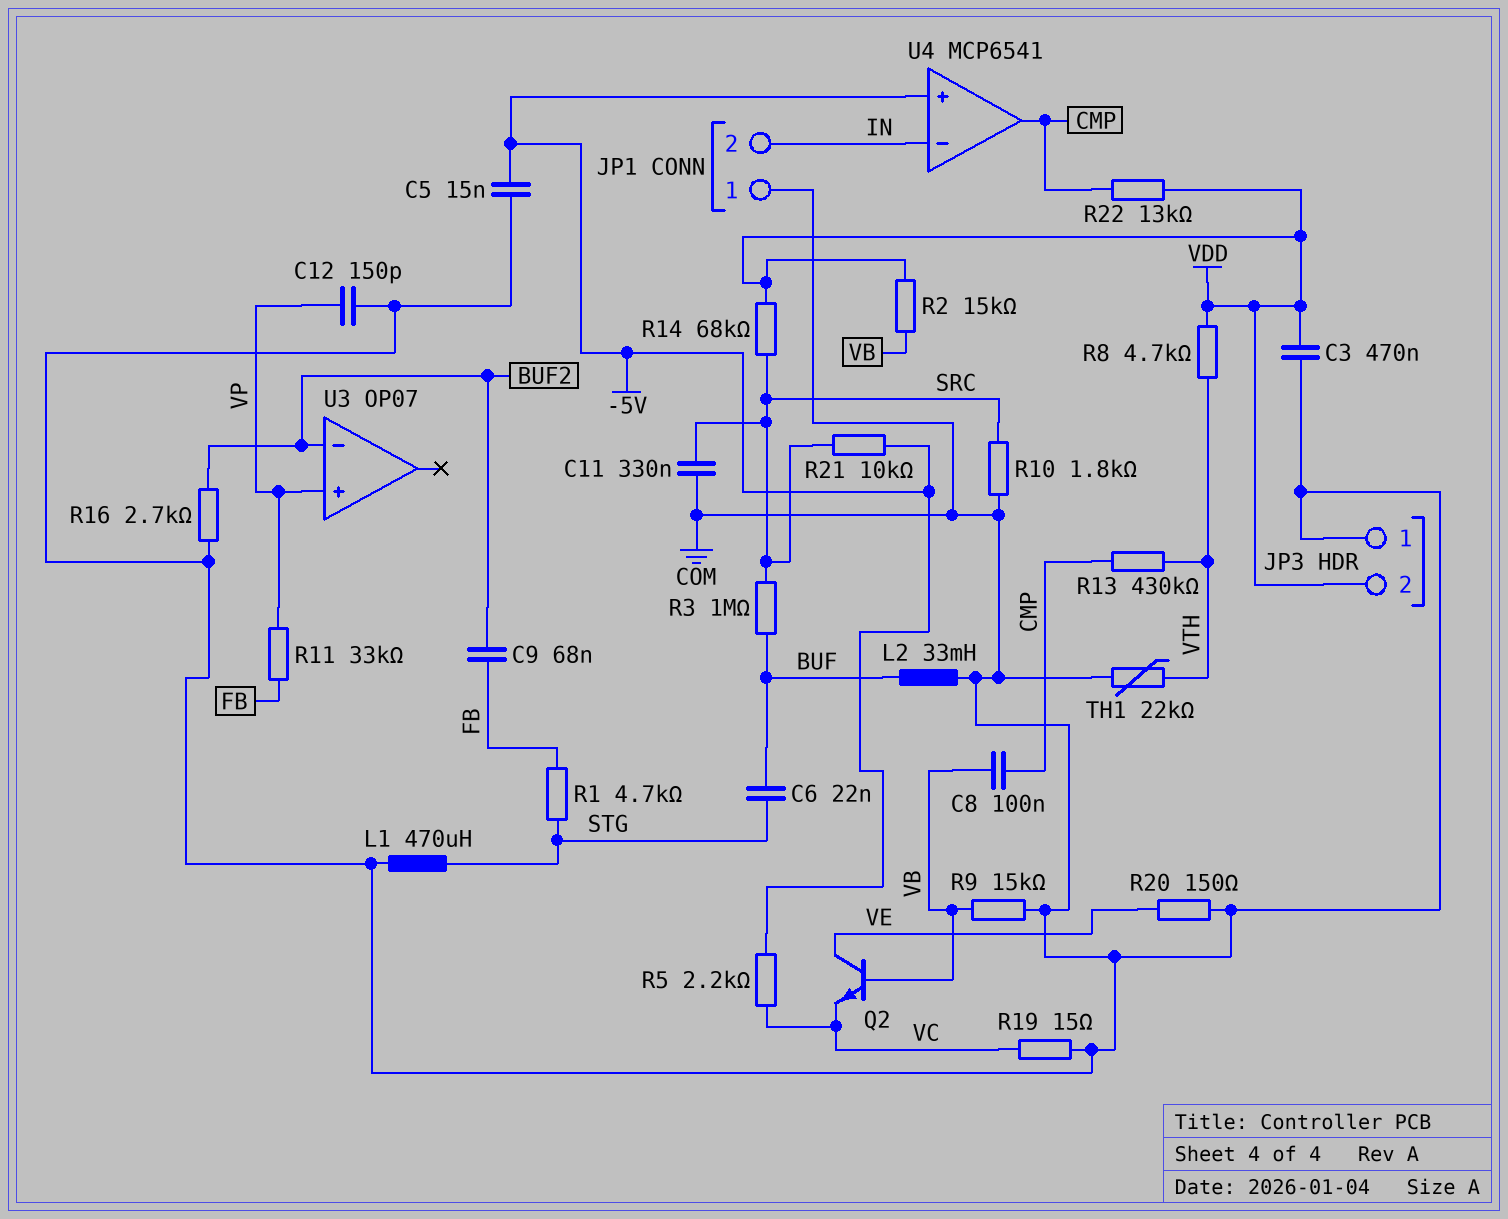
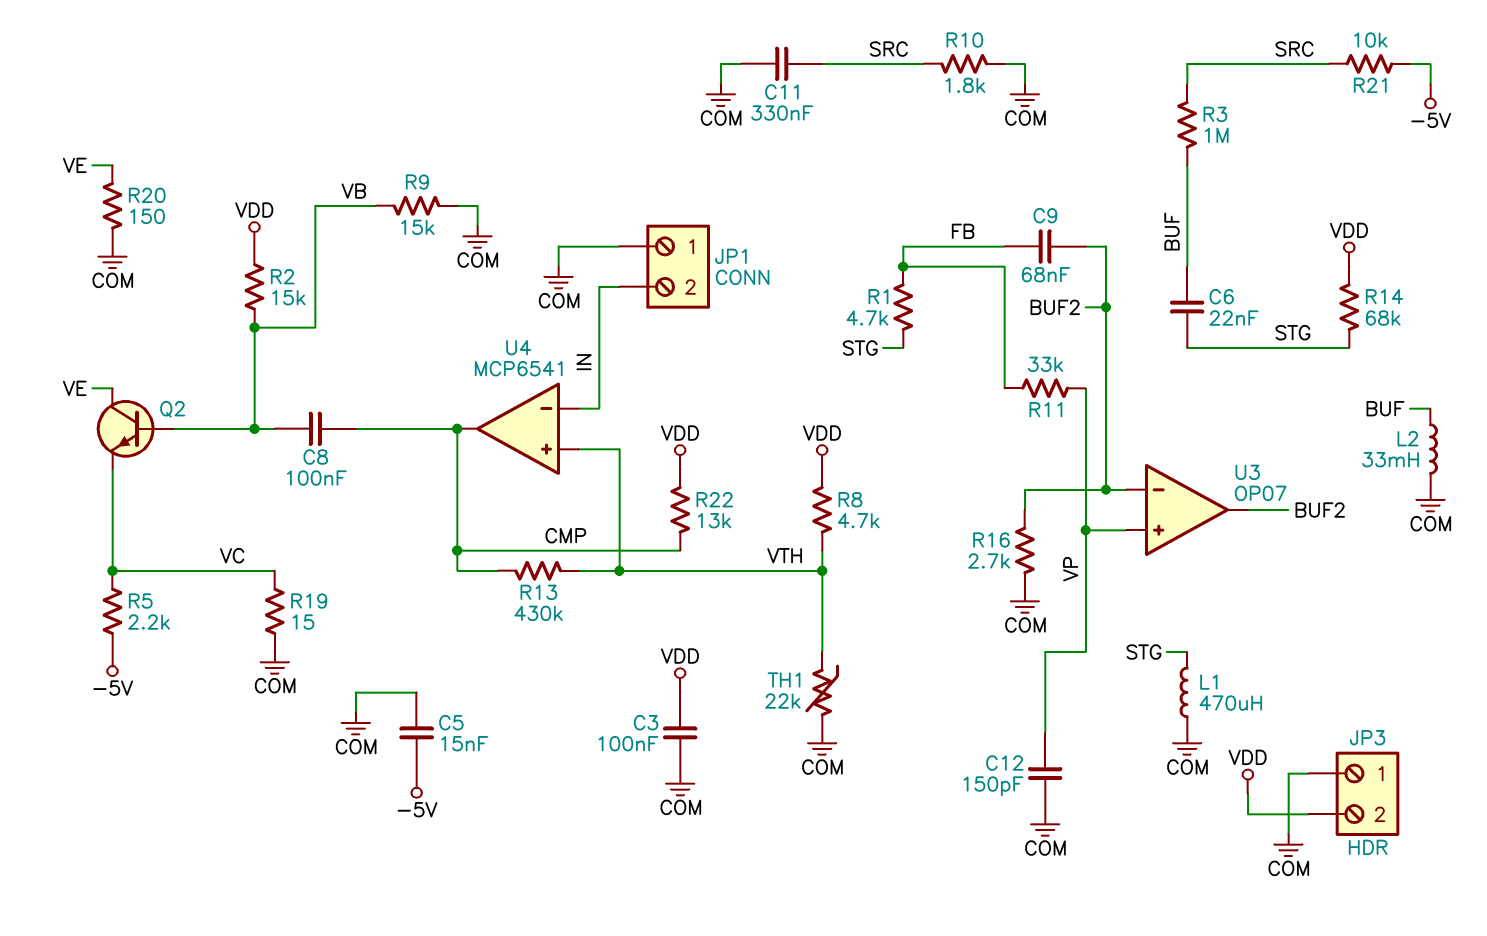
C3: 470nF (COM, VDD) -> 100nF (COM, VDD)
R14: 68k (SRC, VDD) -> 68k (STG, VDD)
U3 pin out: none -> BUF2
U4 pin in+: -5V -> VTH

